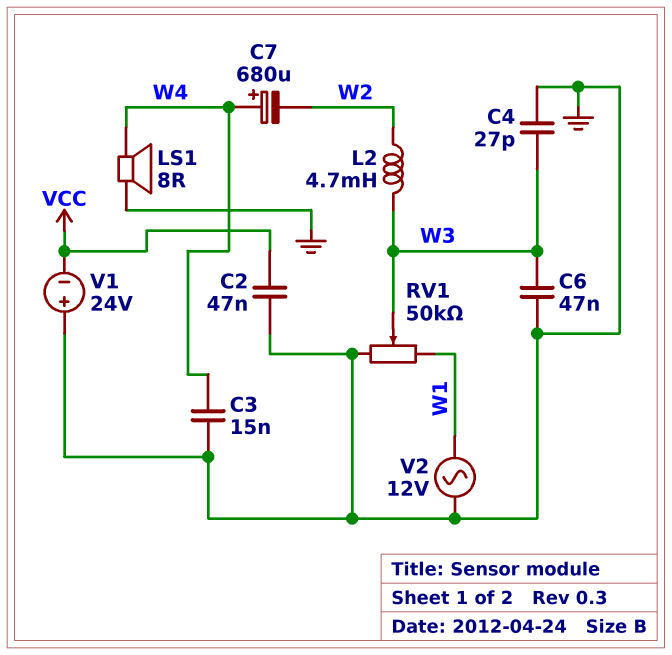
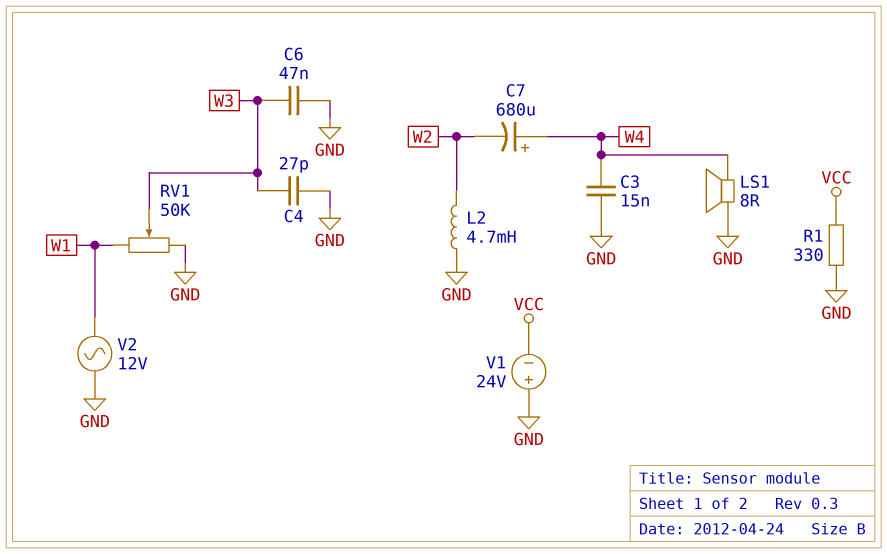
C2: 47nF (GND, VCC) -> none
L2: 4.7mH (W2, W3) -> 4.7mH (GND, W2)
R1: none -> 330 (GND, VCC)

